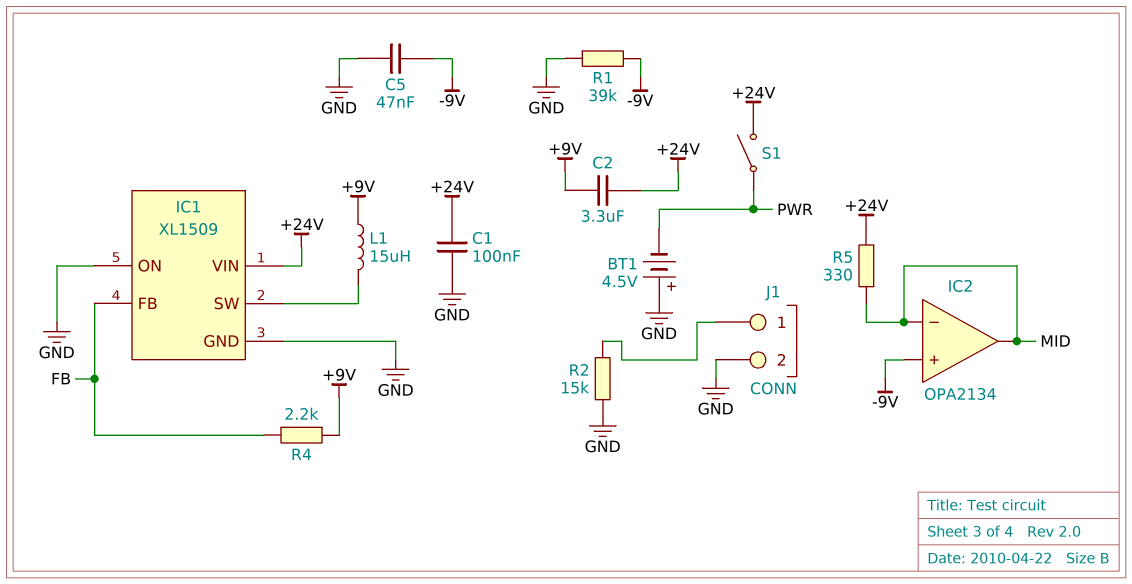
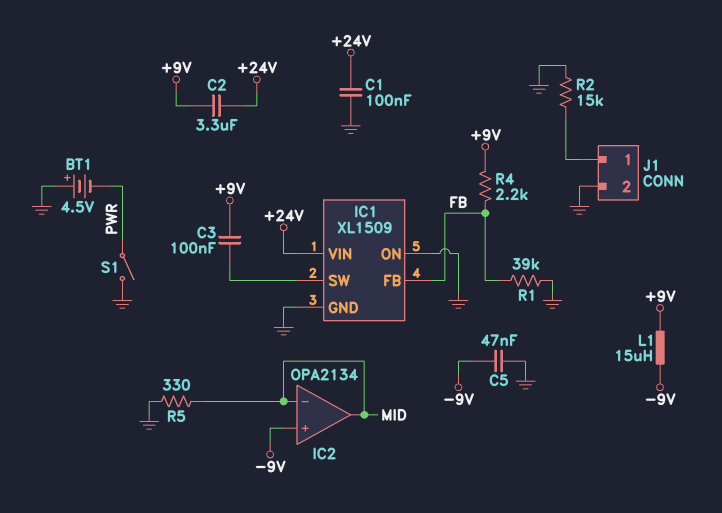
C3: none -> 100nF (+9V, IC1/SW)
L1: 15uH (+9V, IC1/SW) -> 15uH (+9V, -9V)
R1: 39k (-9V, GND) -> 39k (FB, GND)
R5: 330 (+24V, MID) -> 330 (GND, MID)
S1: switch (+24V, PWR) -> switch (GND, PWR)

